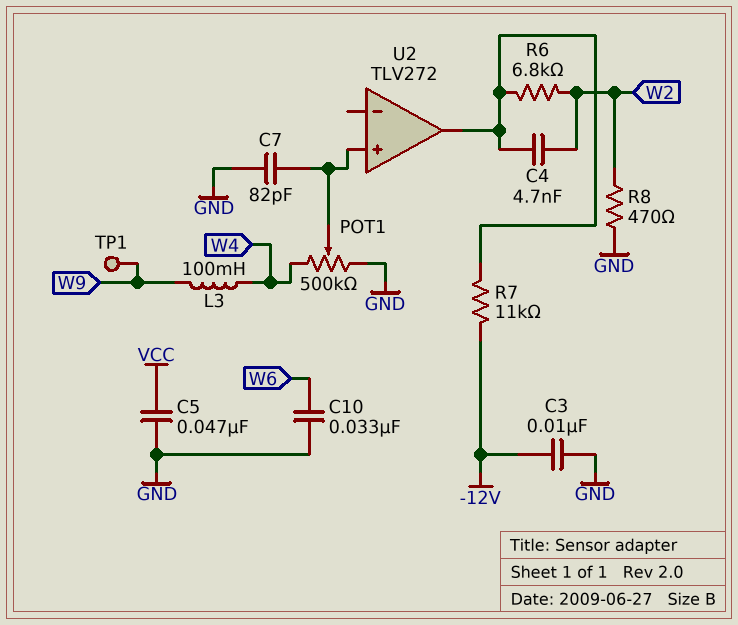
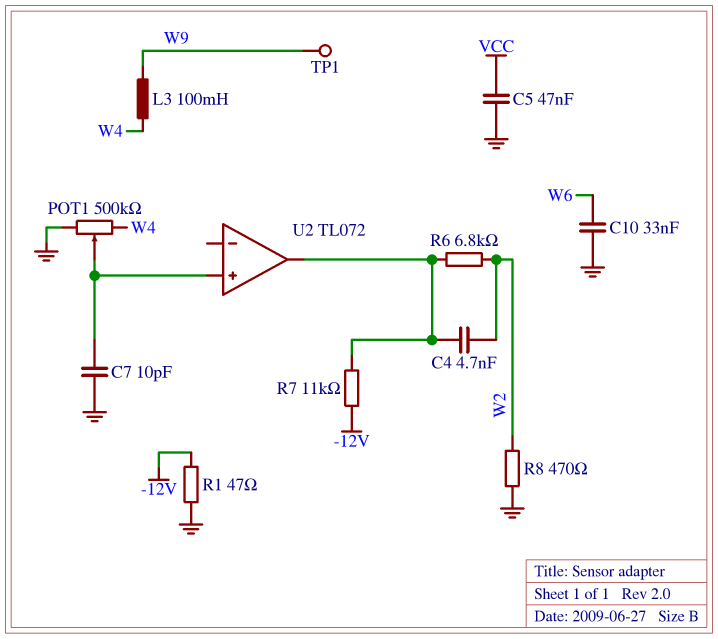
C3: 10nF (-12V, GND) -> none
C7: 82pF (GND, U2/in+) -> 10pF (GND, U2/in+)
R1: none -> 47 (-12V, GND)
U2: TLV272 -> TL072

